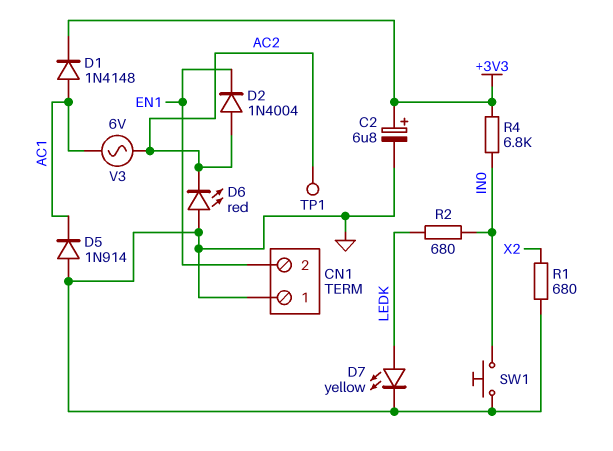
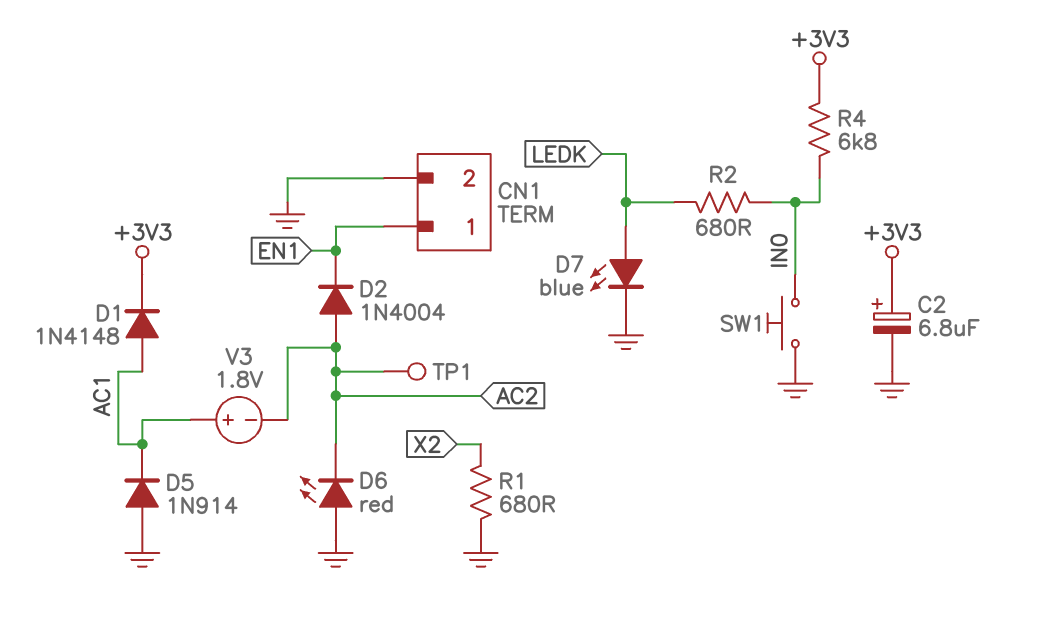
CN1 pin 1: GND -> EN1
CN1 pin 2: EN1 -> GND
D7: LED yellow (A LEDK, K GND) -> LED blue (A LEDK, K GND)
V3: AC 6V (AC1, AC2) -> 1.8V (plus AC1, minus AC2)

